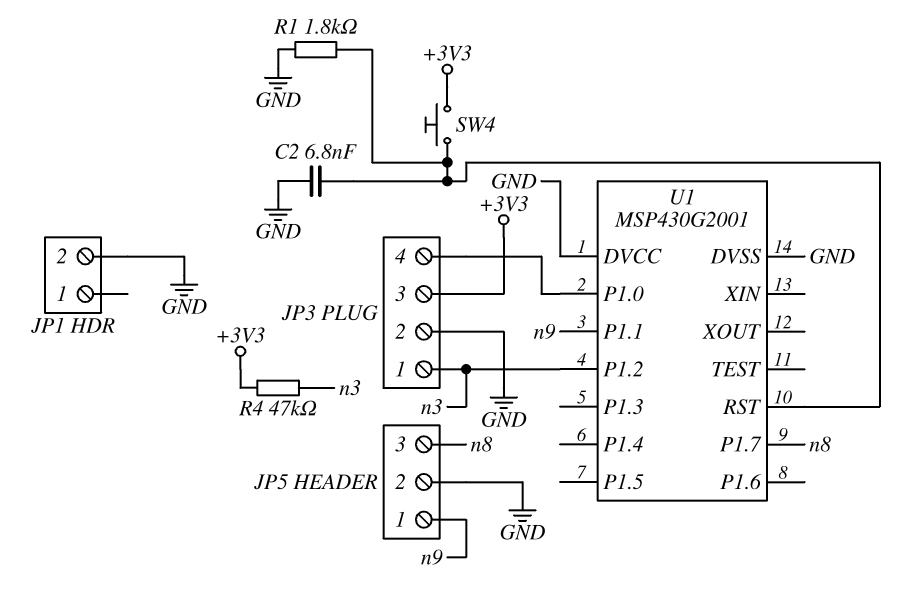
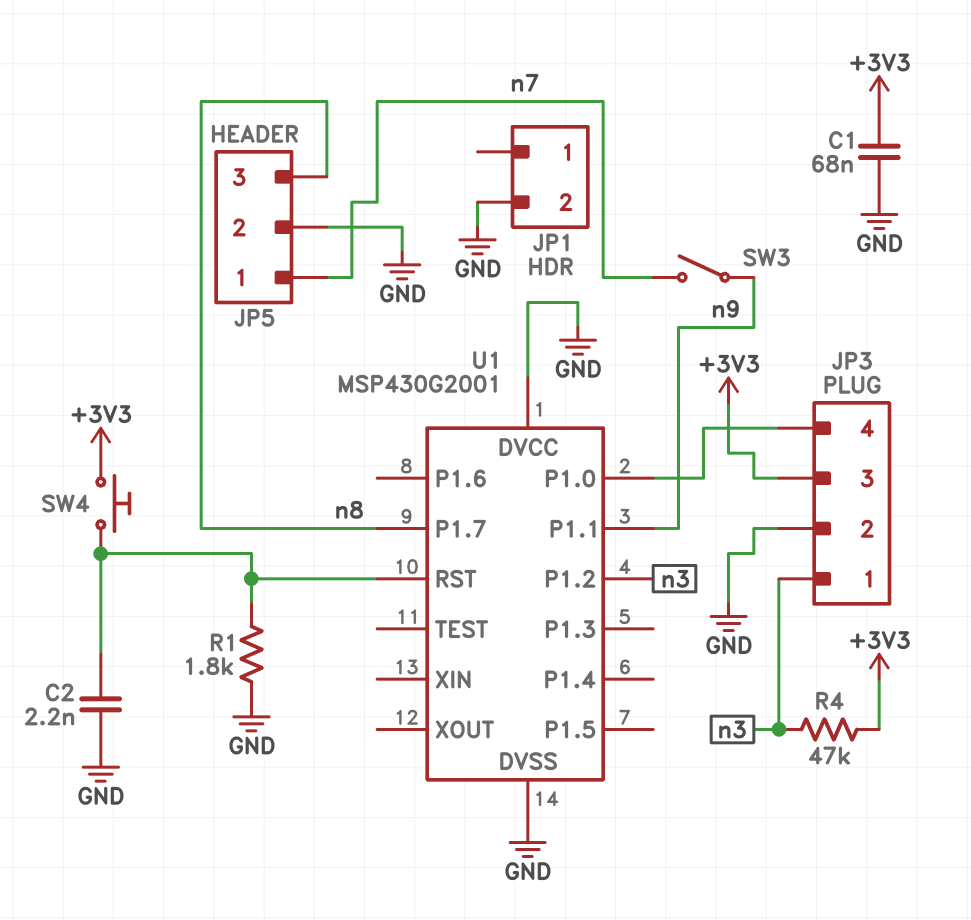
C1: none -> 68nF (+3V3, GND)
C2: 6.8nF (GND, U1/RST) -> 2.2nF (GND, U1/RST)
JP5 pin 1: n9 -> n7
SW3: none -> switch (n7, n9)

